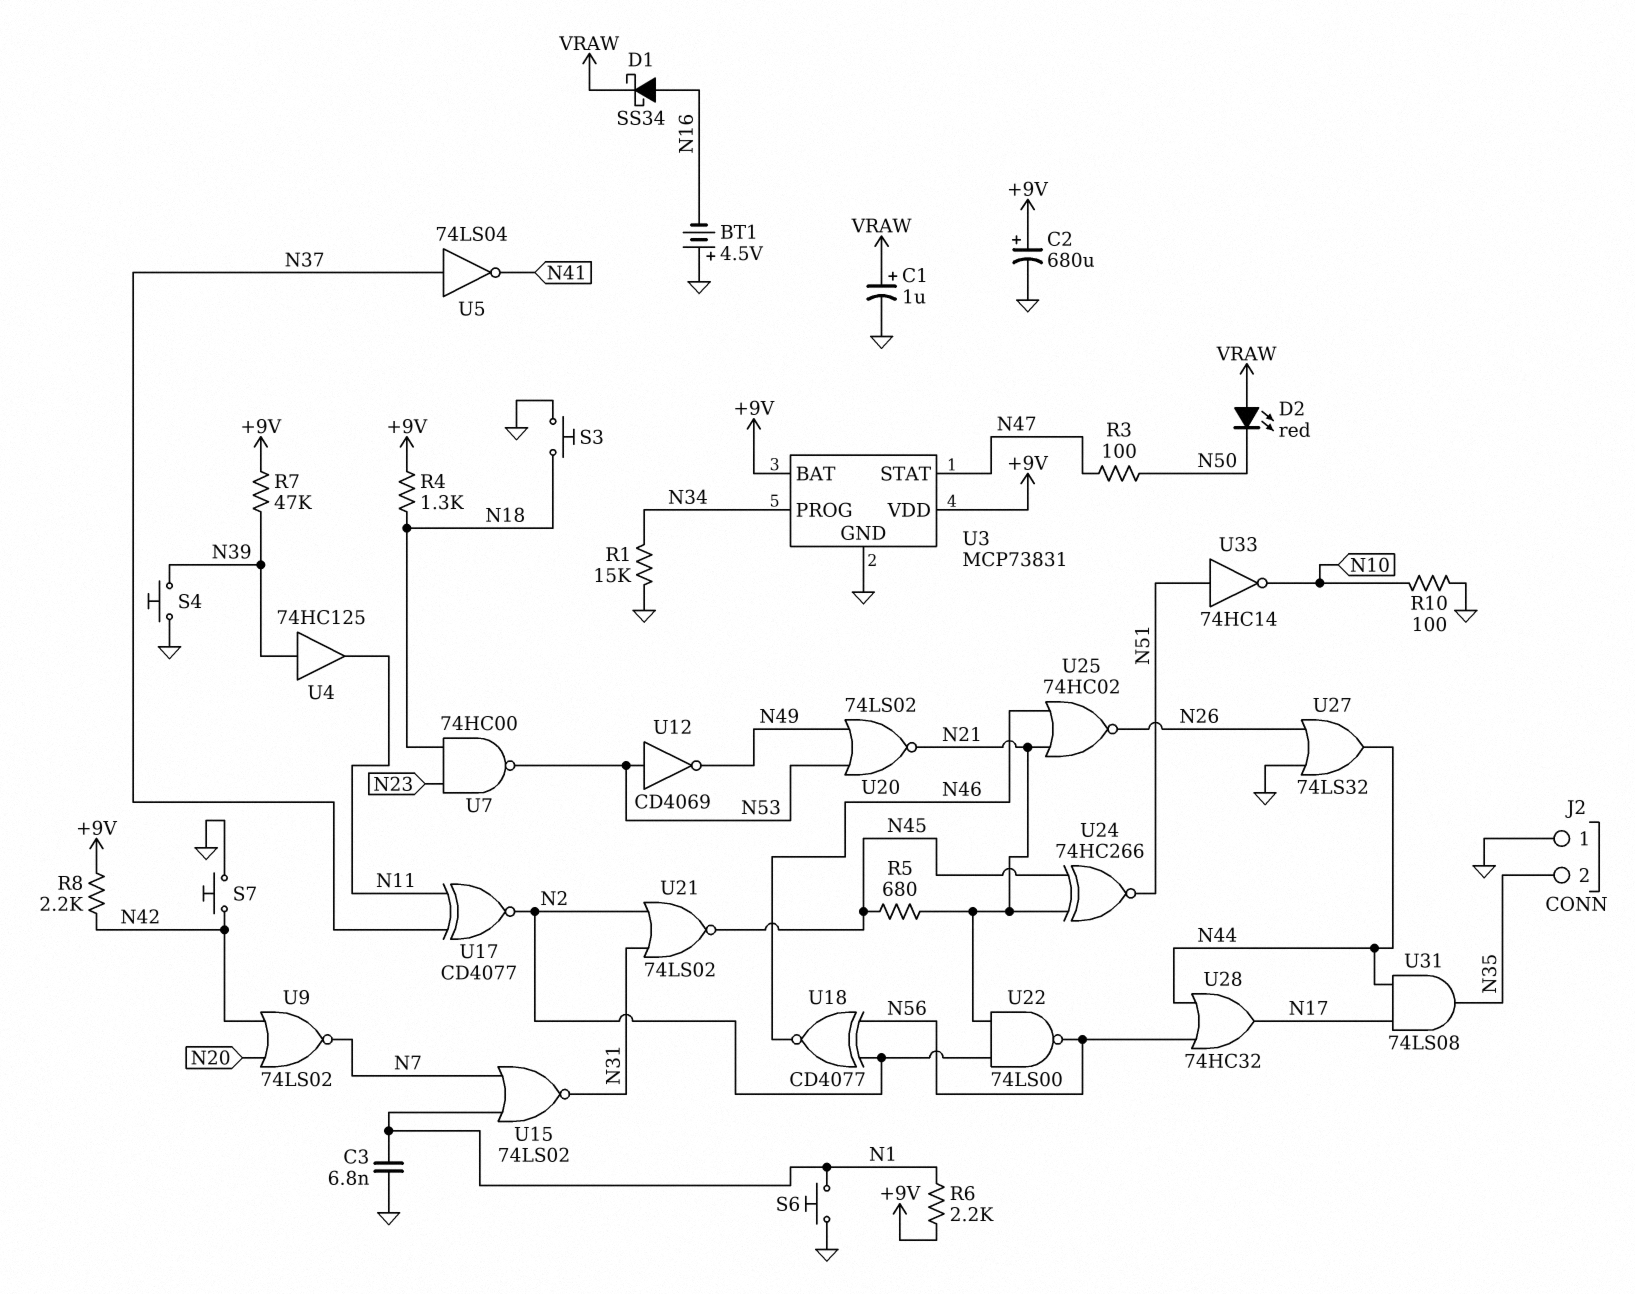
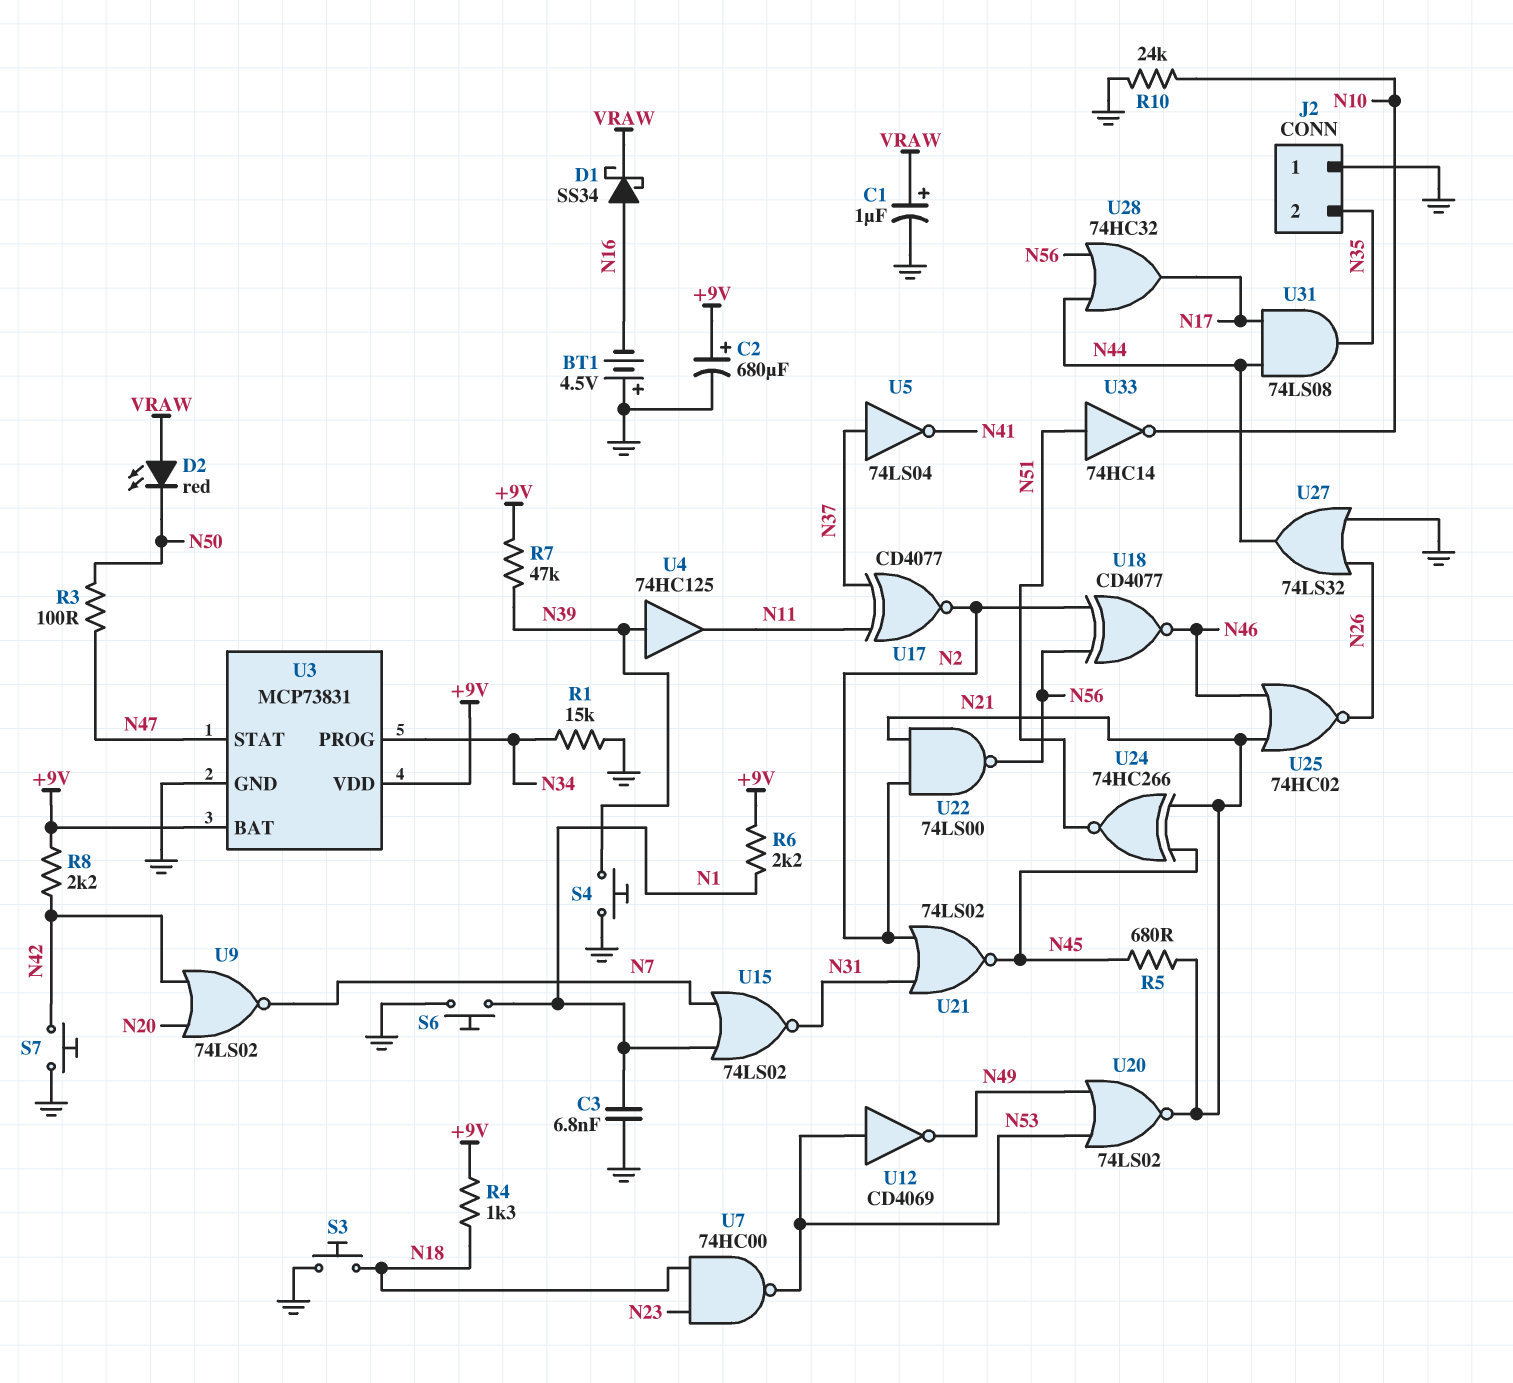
R10: 100 (GND, N10) -> 24k (GND, N10)

